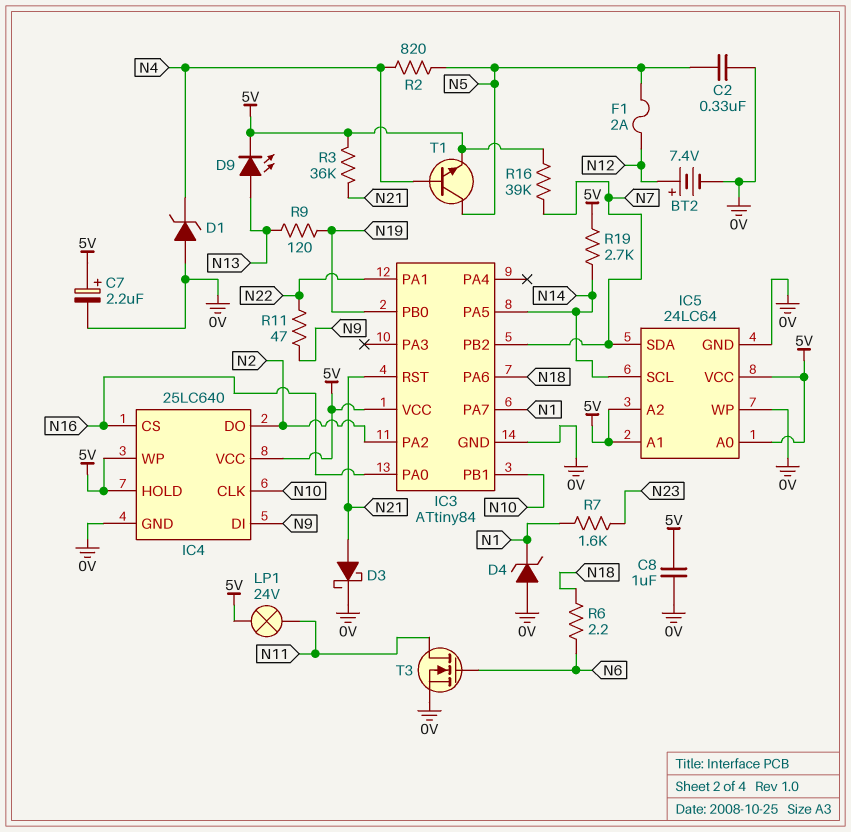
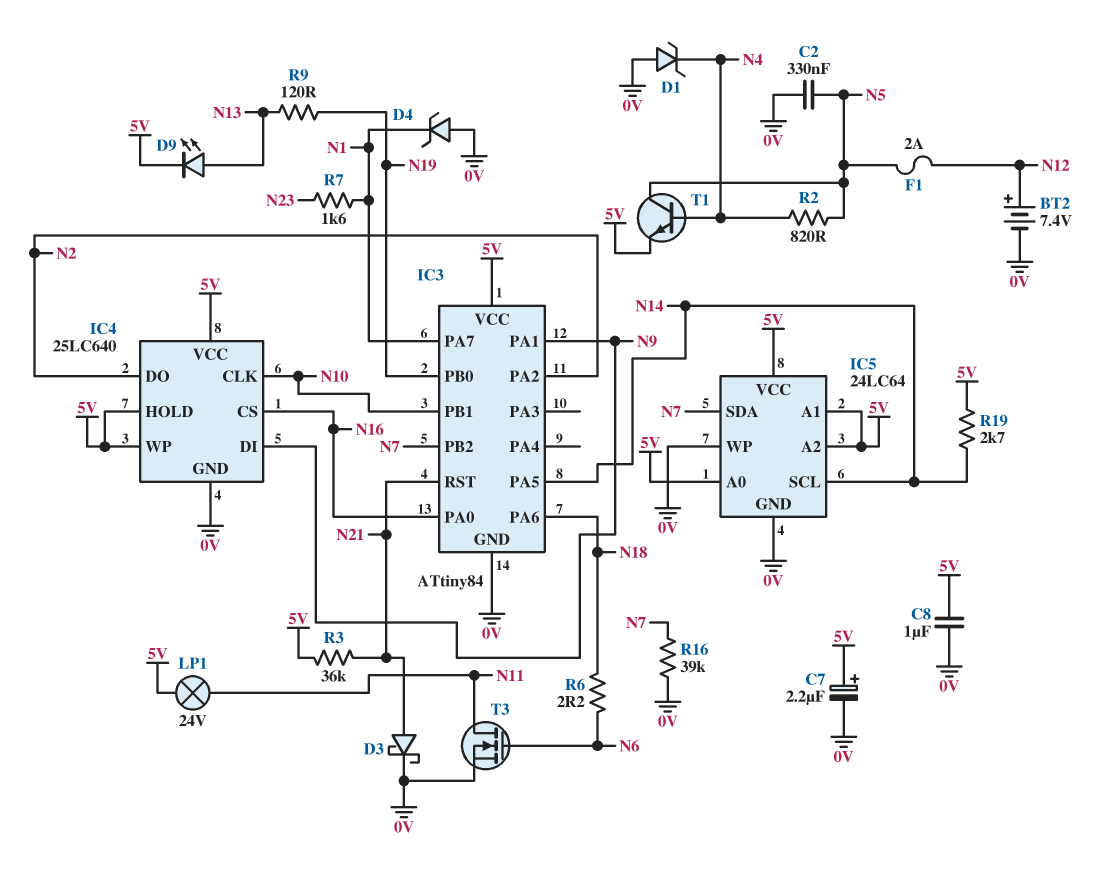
IC3 pin PA1: N22 -> N9
R11: 47 (N9, N22) -> none
R16: 39k (5V, N7) -> 39k (0V, N7)

